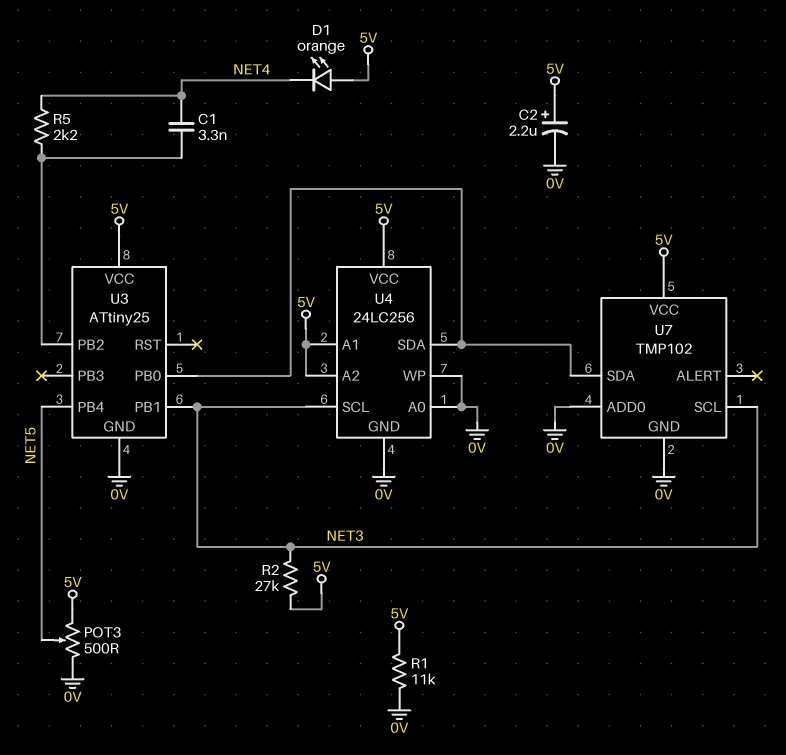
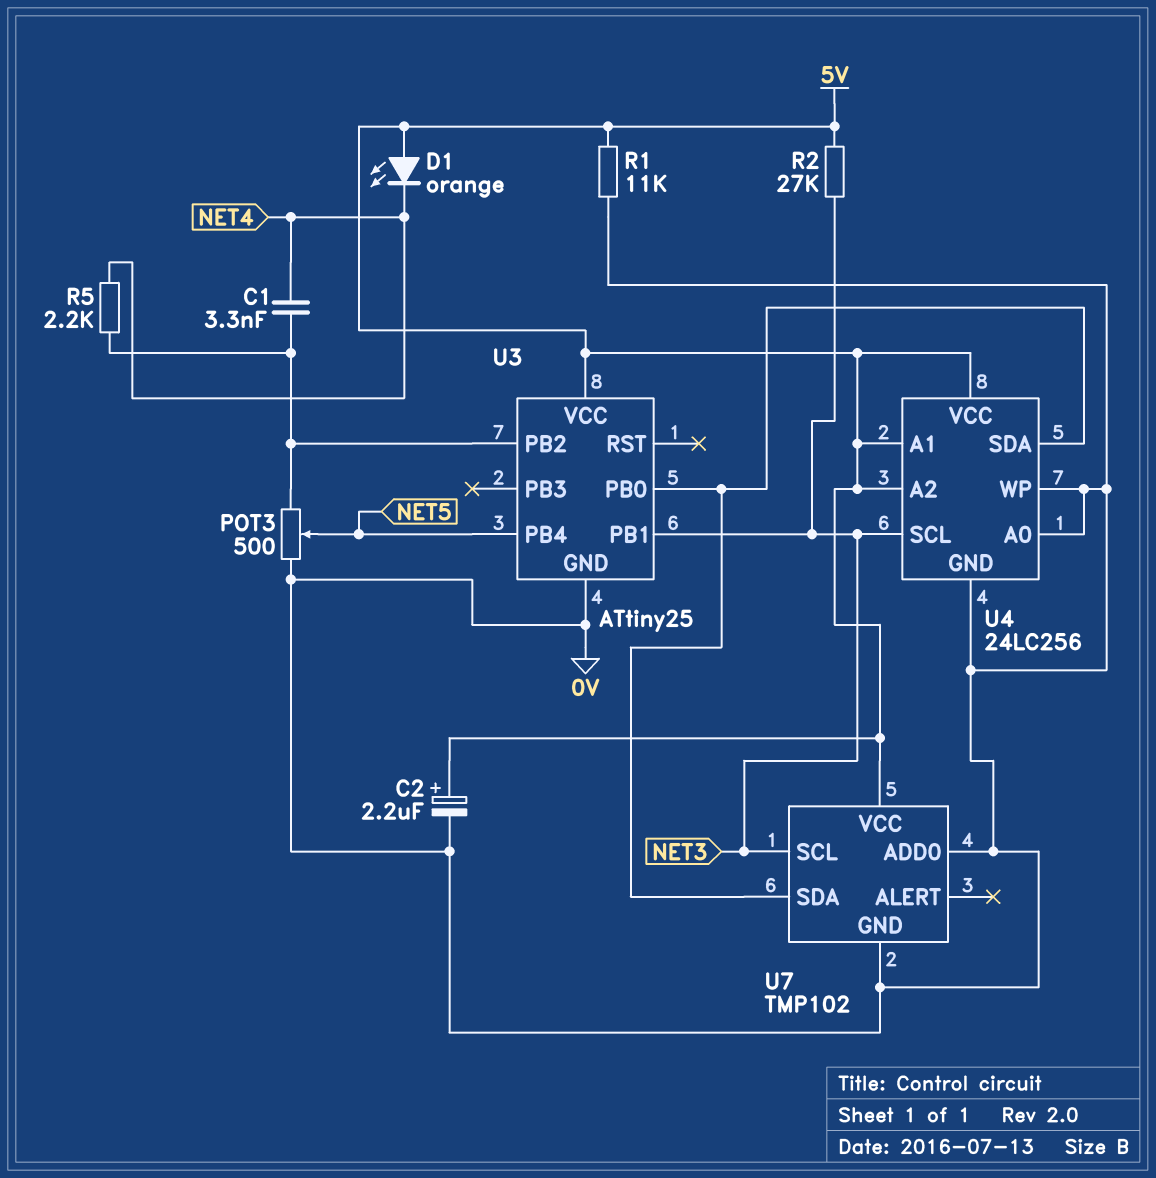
POT3: 500 (0V, 5V, wiper NET5) -> 500 (0V, U3/PB2, wiper NET5)

